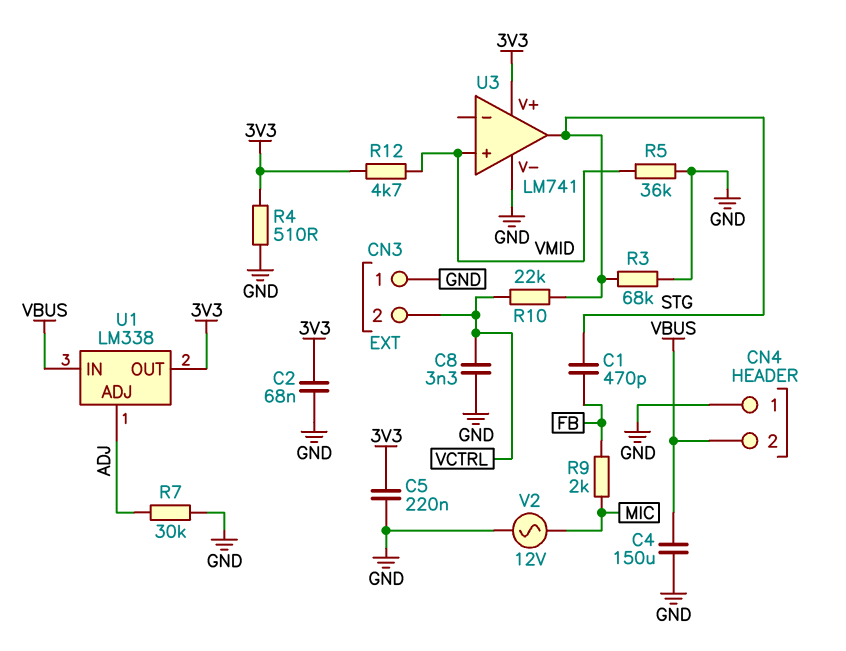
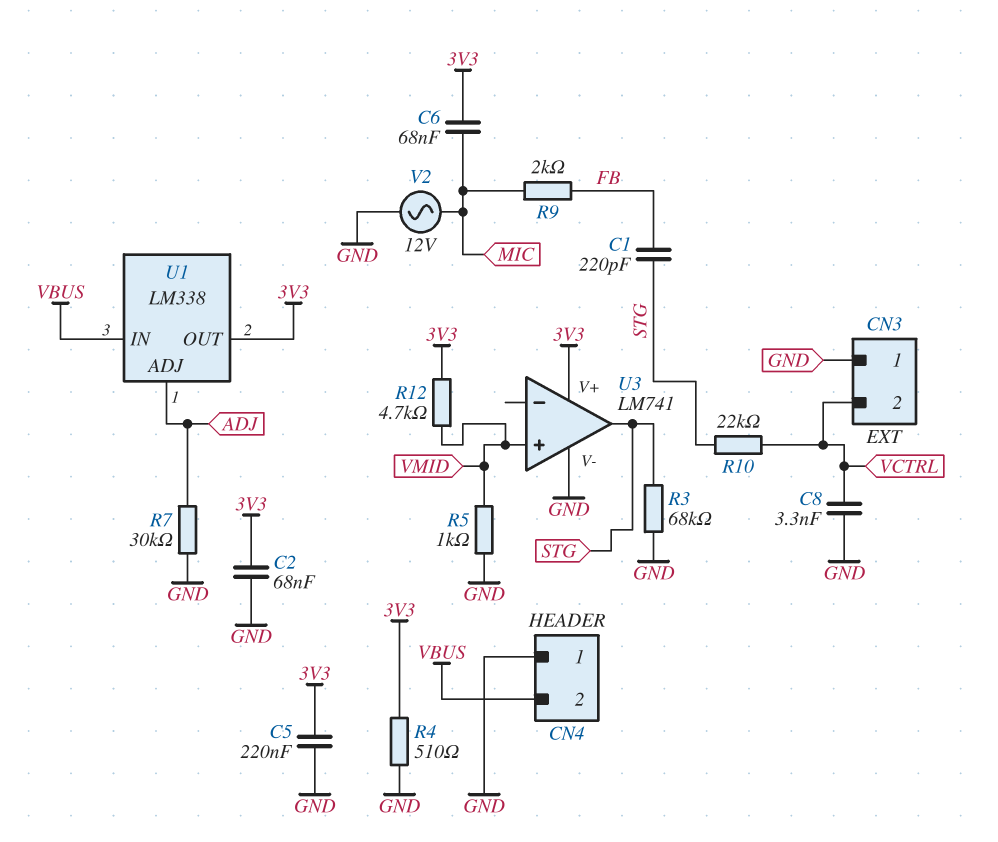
C1: 470pF (FB, STG) -> 220pF (FB, STG)
C4: 150uF (GND, VBUS) -> none
C6: none -> 68nF (3V3, MIC)
R5: 36k (GND, VMID) -> 1k (GND, VMID)

